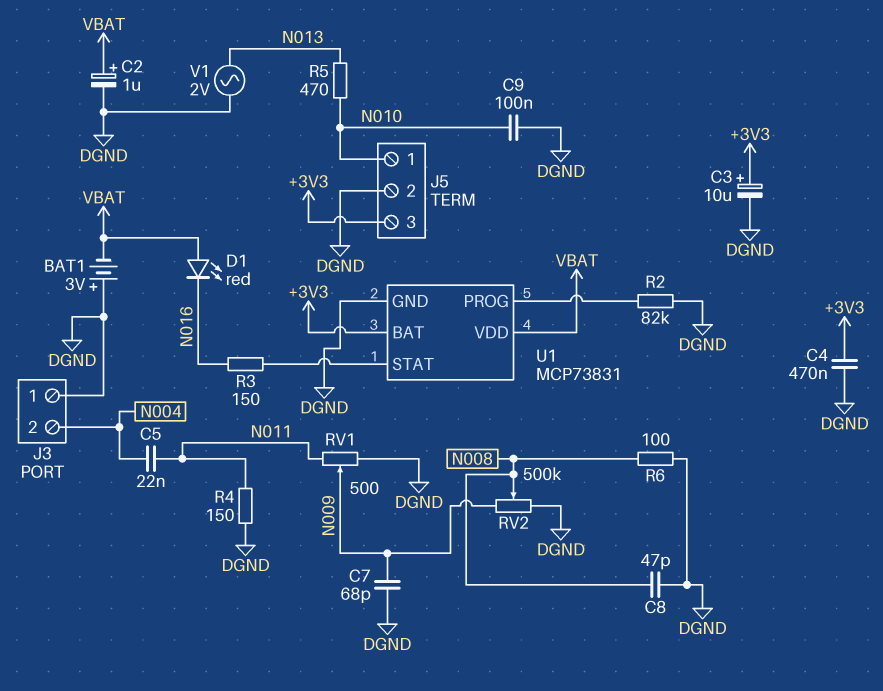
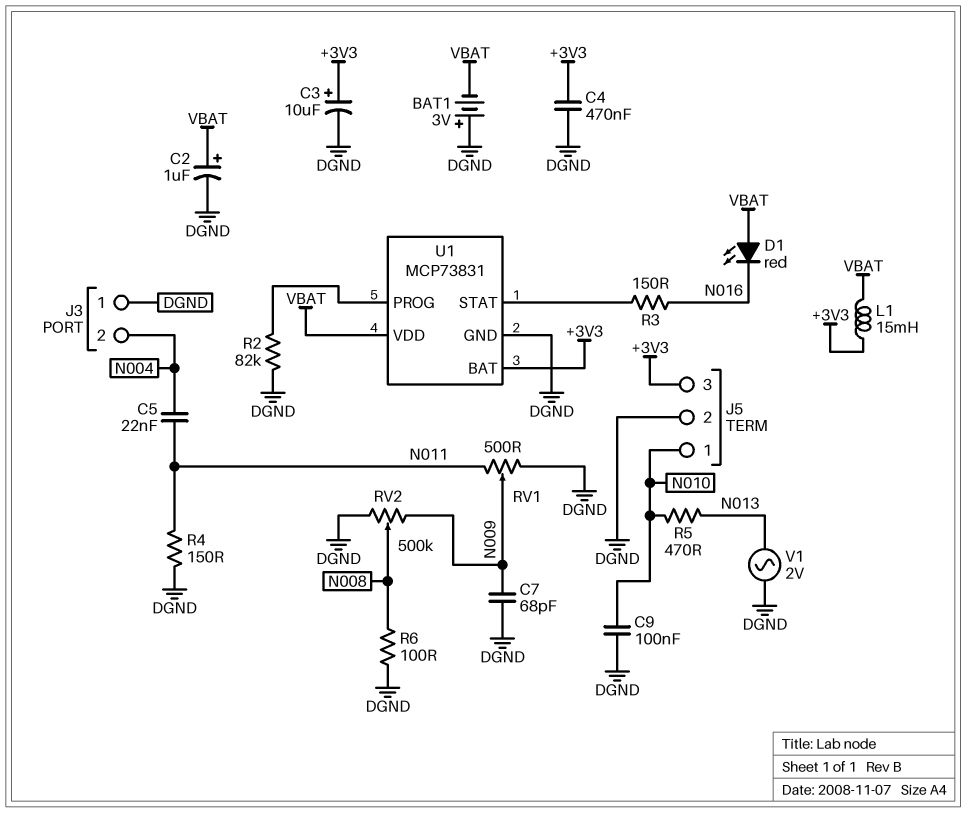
C8: 47pF (DGND, N008) -> none
L1: none -> 15mH (+3V3, VBAT)

